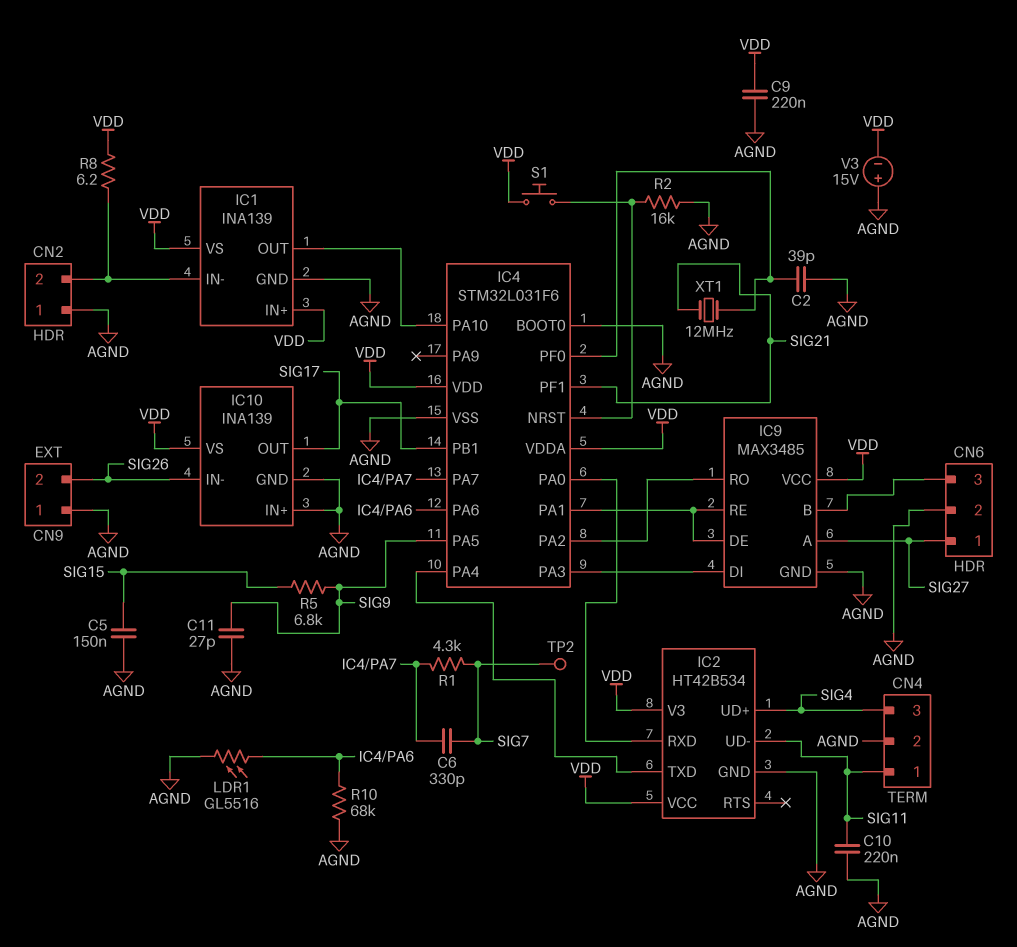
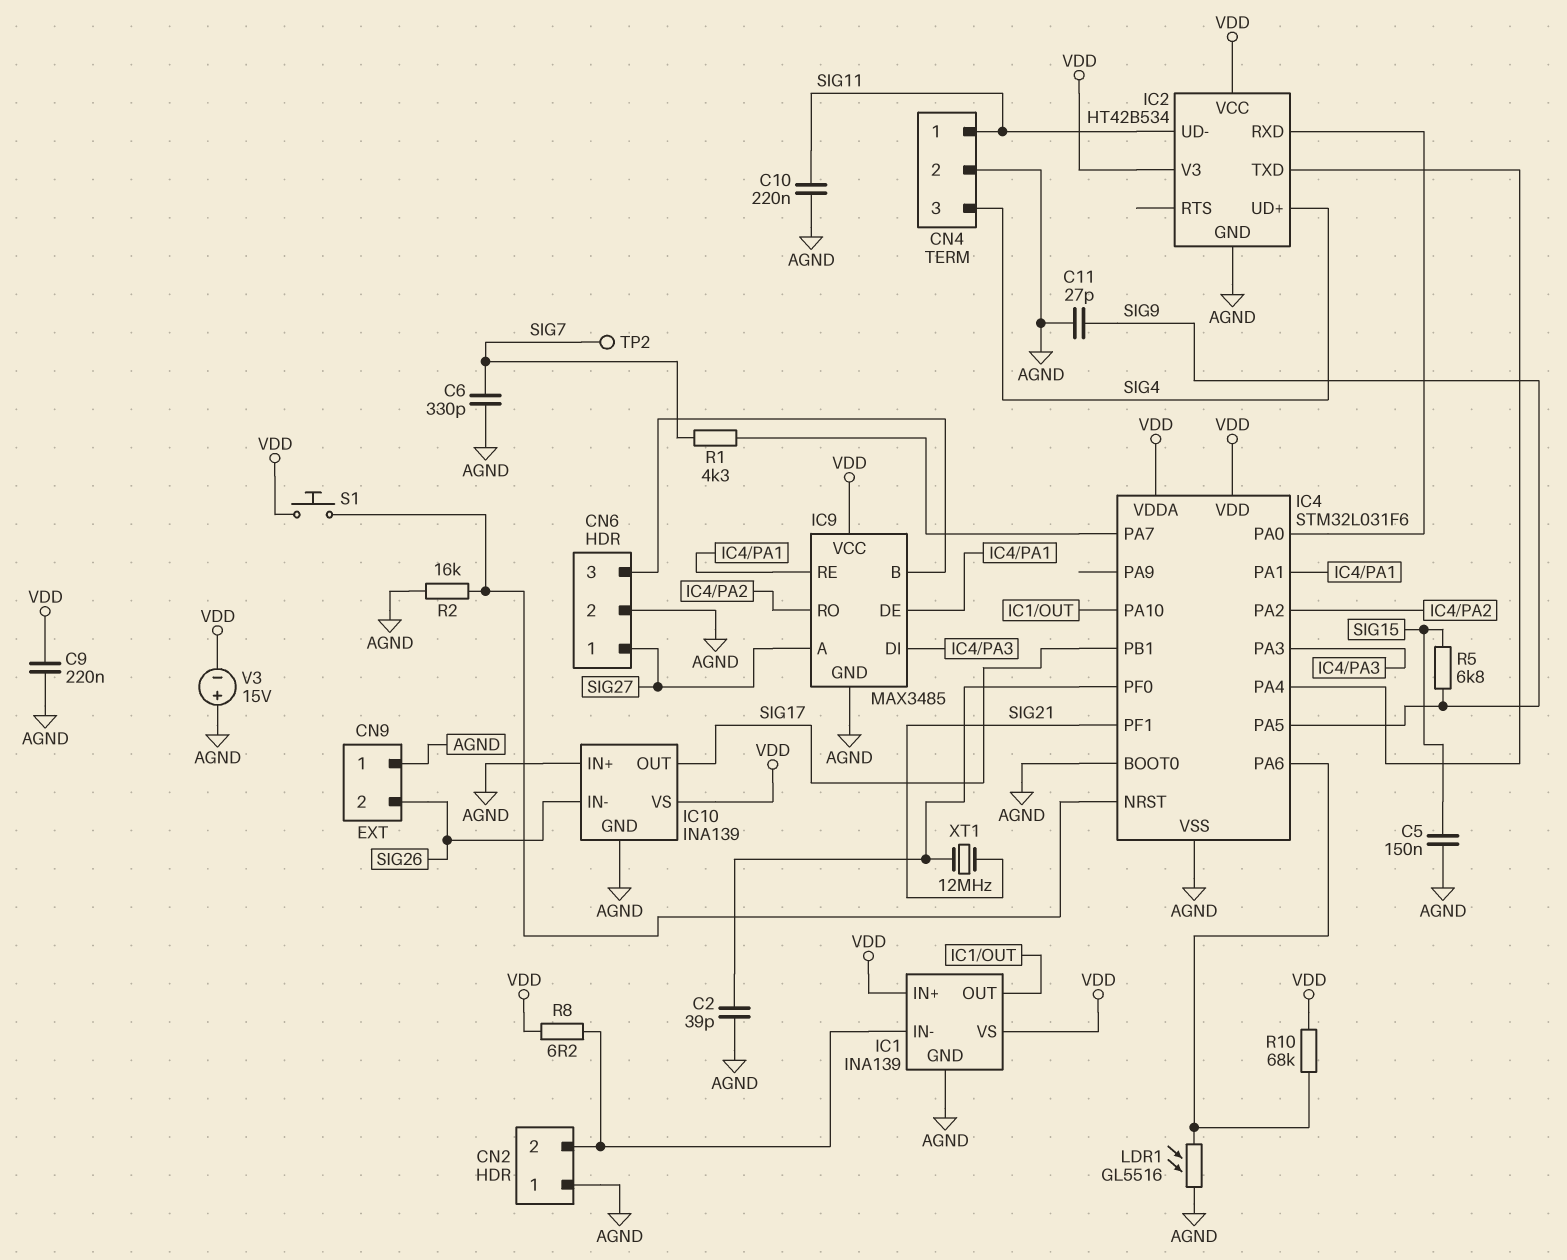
C6: 330pF (IC4/PA7, SIG7) -> 330pF (AGND, SIG7)
R10: 68k (AGND, IC4/PA6) -> 68k (IC4/PA6, VDD)

